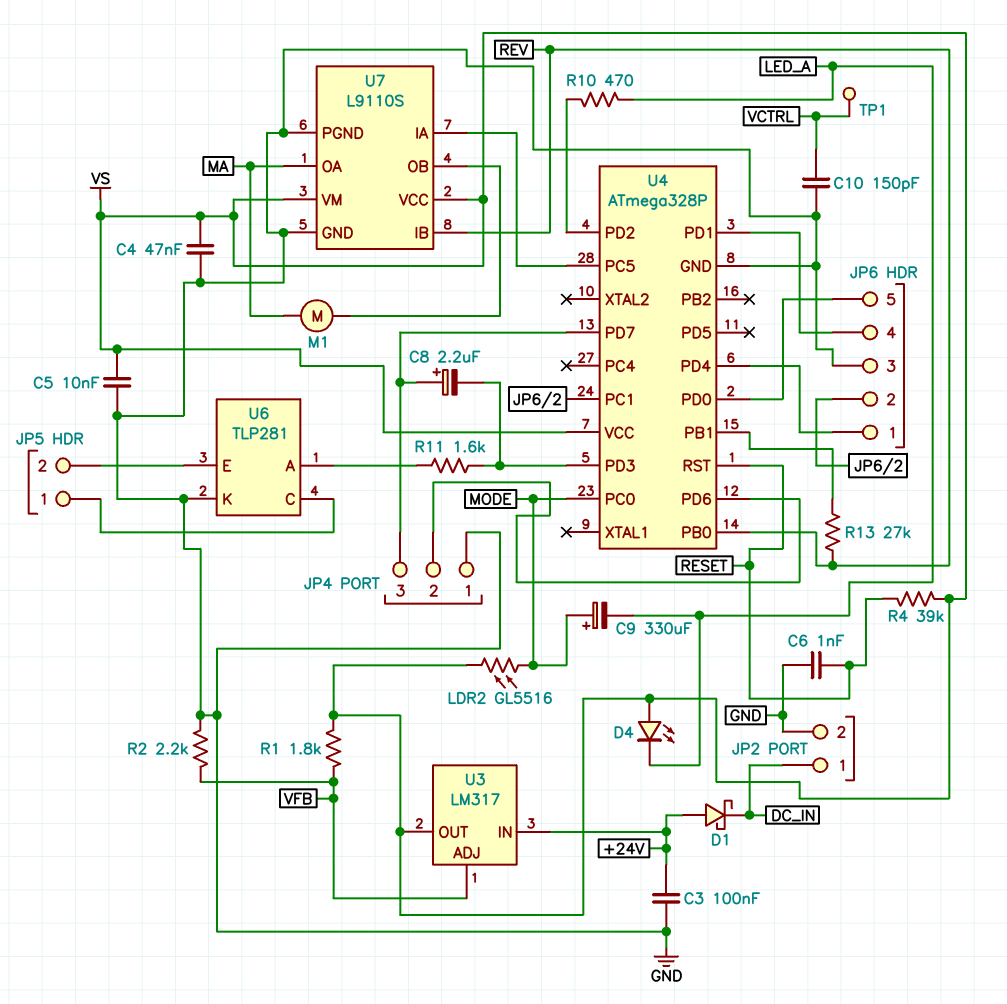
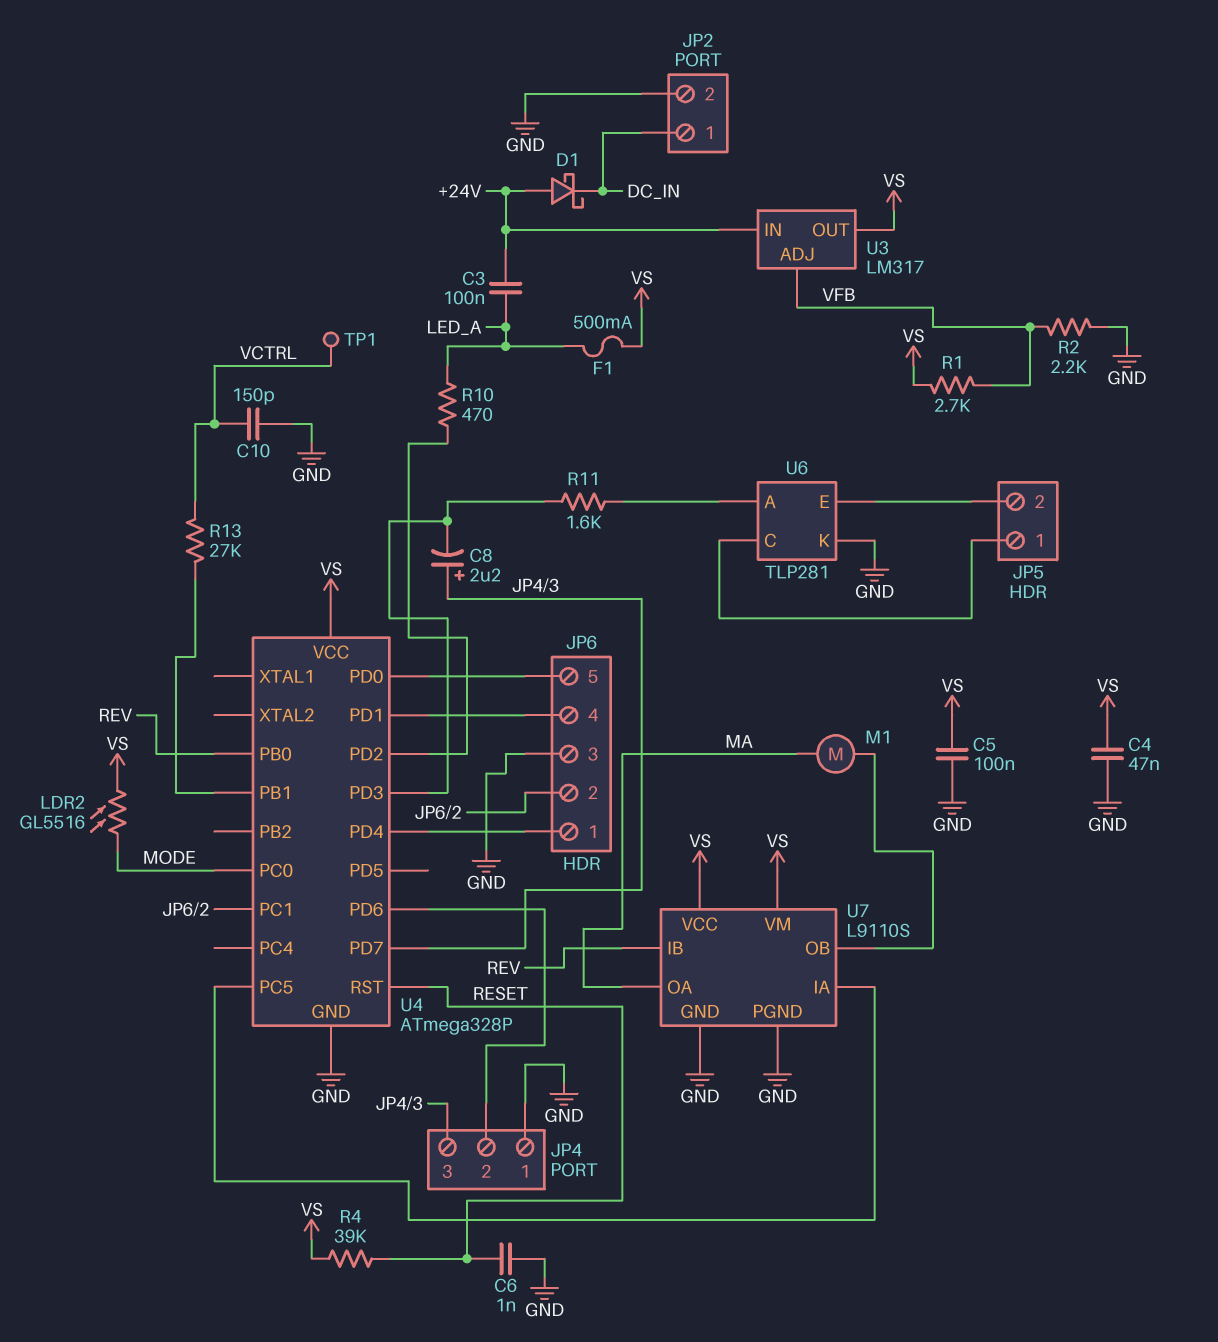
C3: 100nF (+24V, GND) -> 100nF (+24V, LED_A)
C5: 10nF (GND, VS) -> 100nF (GND, VS)
C9: 330uF (plus MODE, minus LED_A) -> none
D4: LED (A VS, K LED_A) -> none
F1: none -> 500mA (LED_A, VS)
R1: 1.8k (VFB, VS) -> 2.7k (VFB, VS)
R13: 27k (REV, U4/PB1) -> 27k (U4/PB1, VCTRL)

